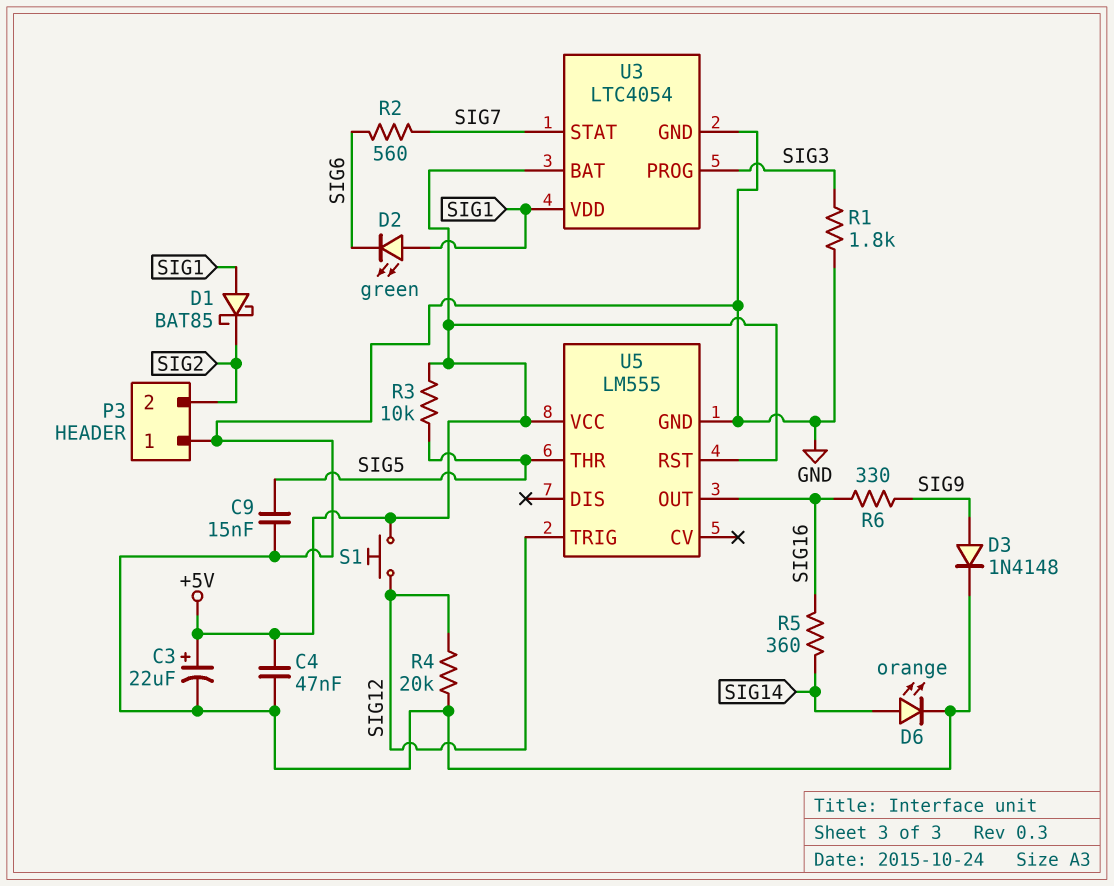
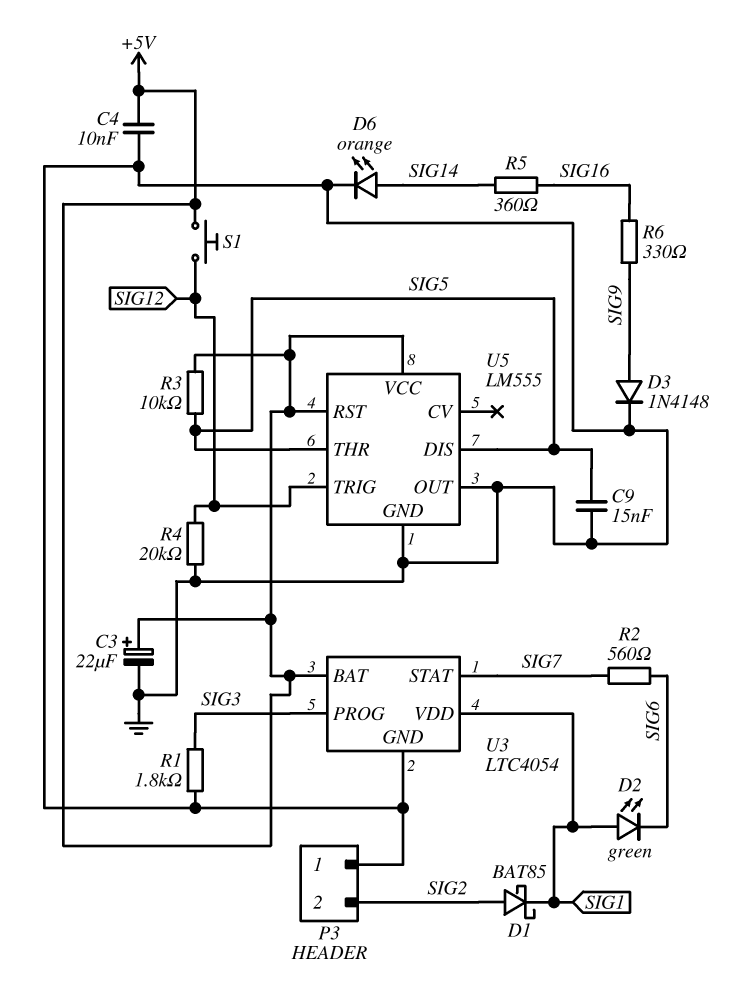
C4: 47nF (+5V, GND) -> 10nF (+5V, GND)
D1: schottky BAT85 (A SIG1, K SIG2) -> schottky BAT85 (A SIG2, K SIG1)
U5 pin DIS: none -> SIG5
U5 pin OUT: SIG16 -> GND

